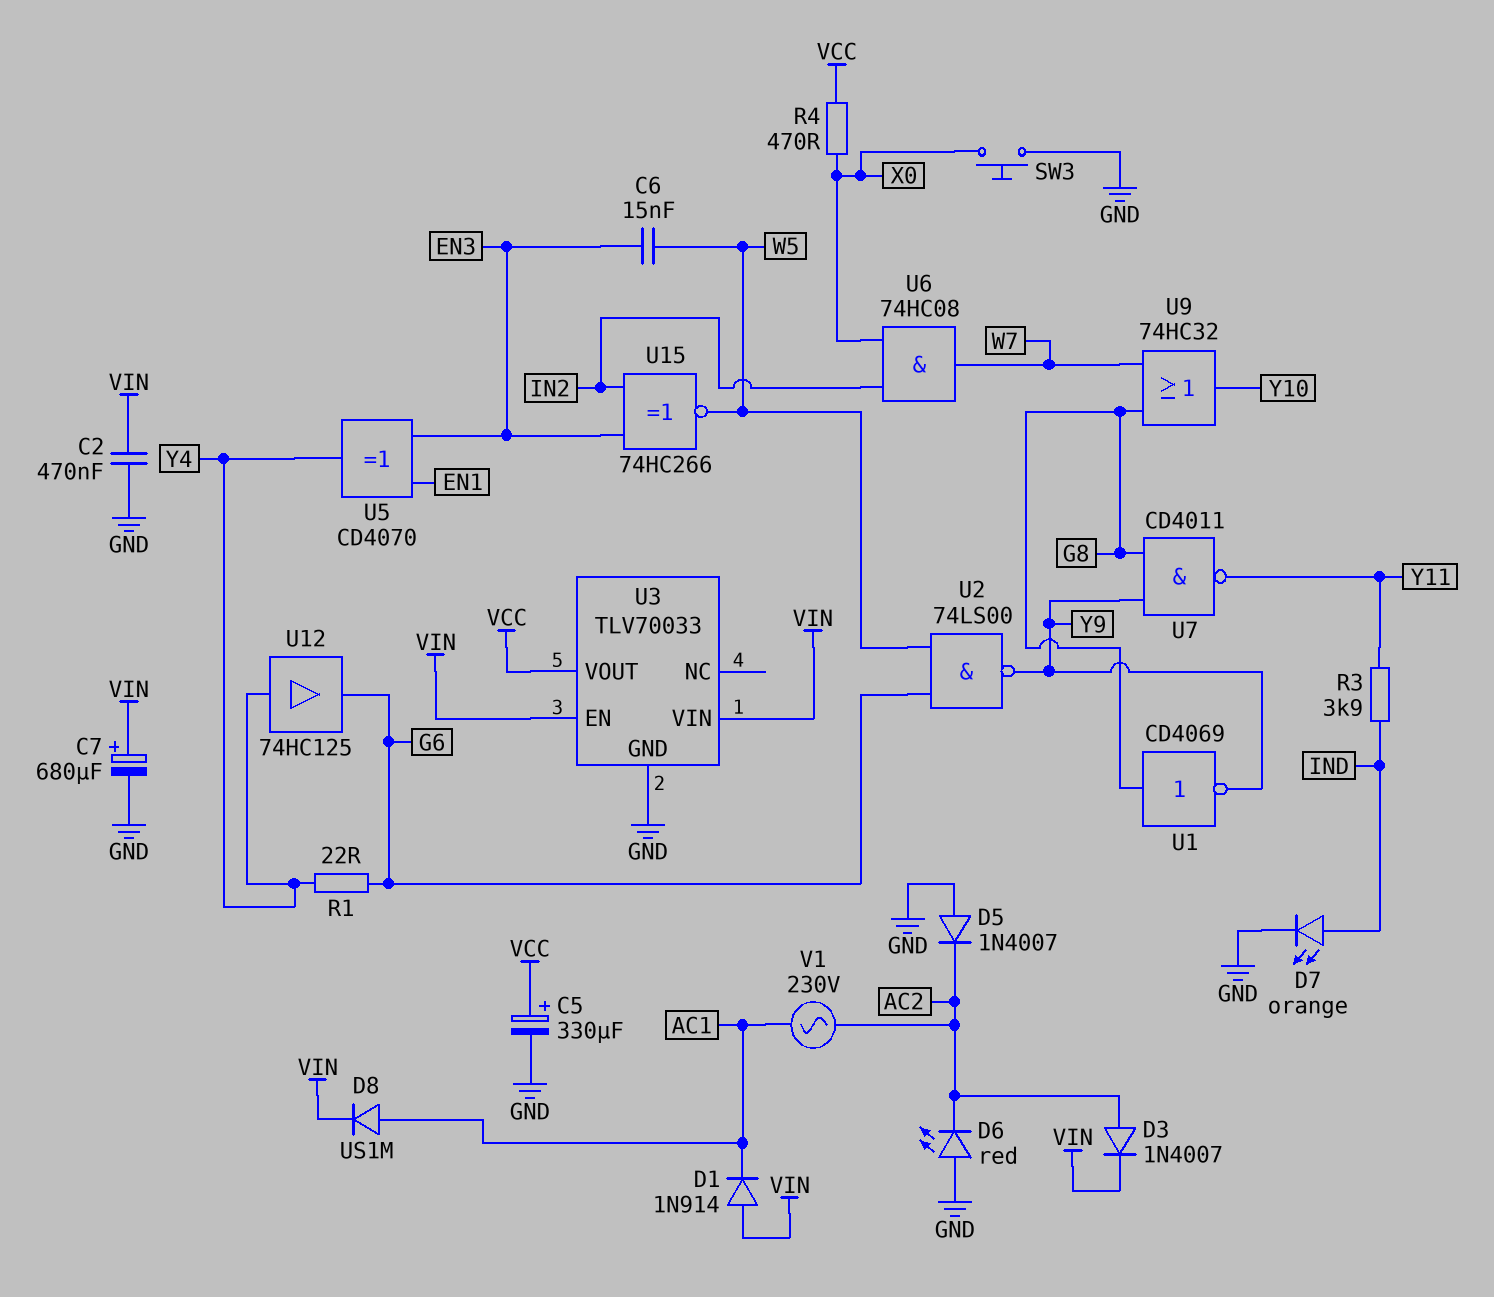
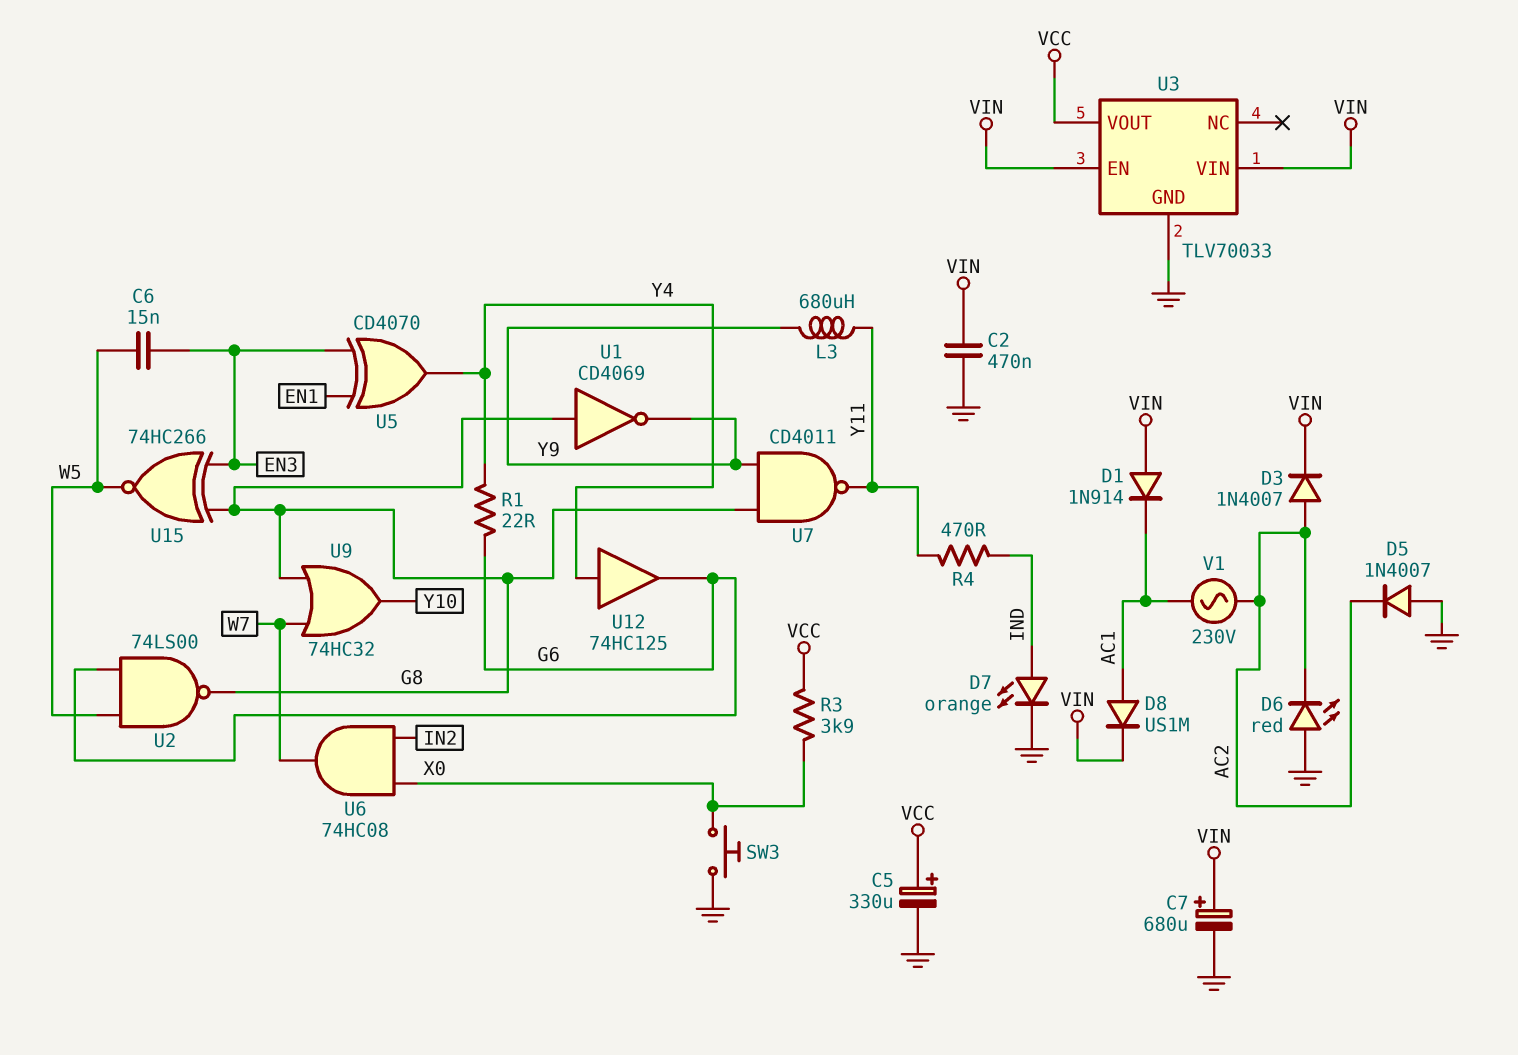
L3: none -> 680uH (Y9, Y11)
R3: 3.9k (IND, Y11) -> 3.9k (VCC, X0)
R4: 470 (VCC, X0) -> 470 (IND, Y11)
U2: NAND 74LS00 (in G6, in W5, out Y9) -> NAND 74LS00 (in G6, in W5, out G8)
U15: XNOR 74HC266 (in EN3, in IN2, out W5) -> XNOR 74HC266 (in EN3, in G8, out W5)

